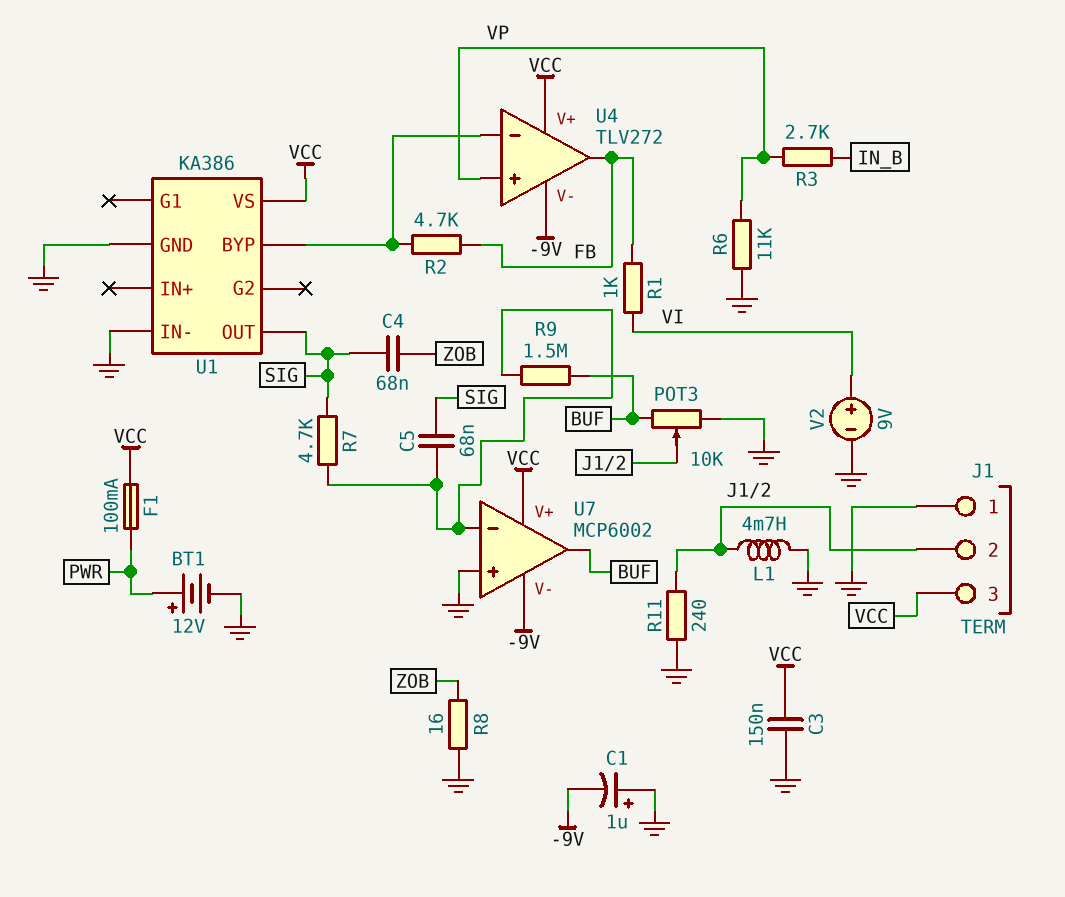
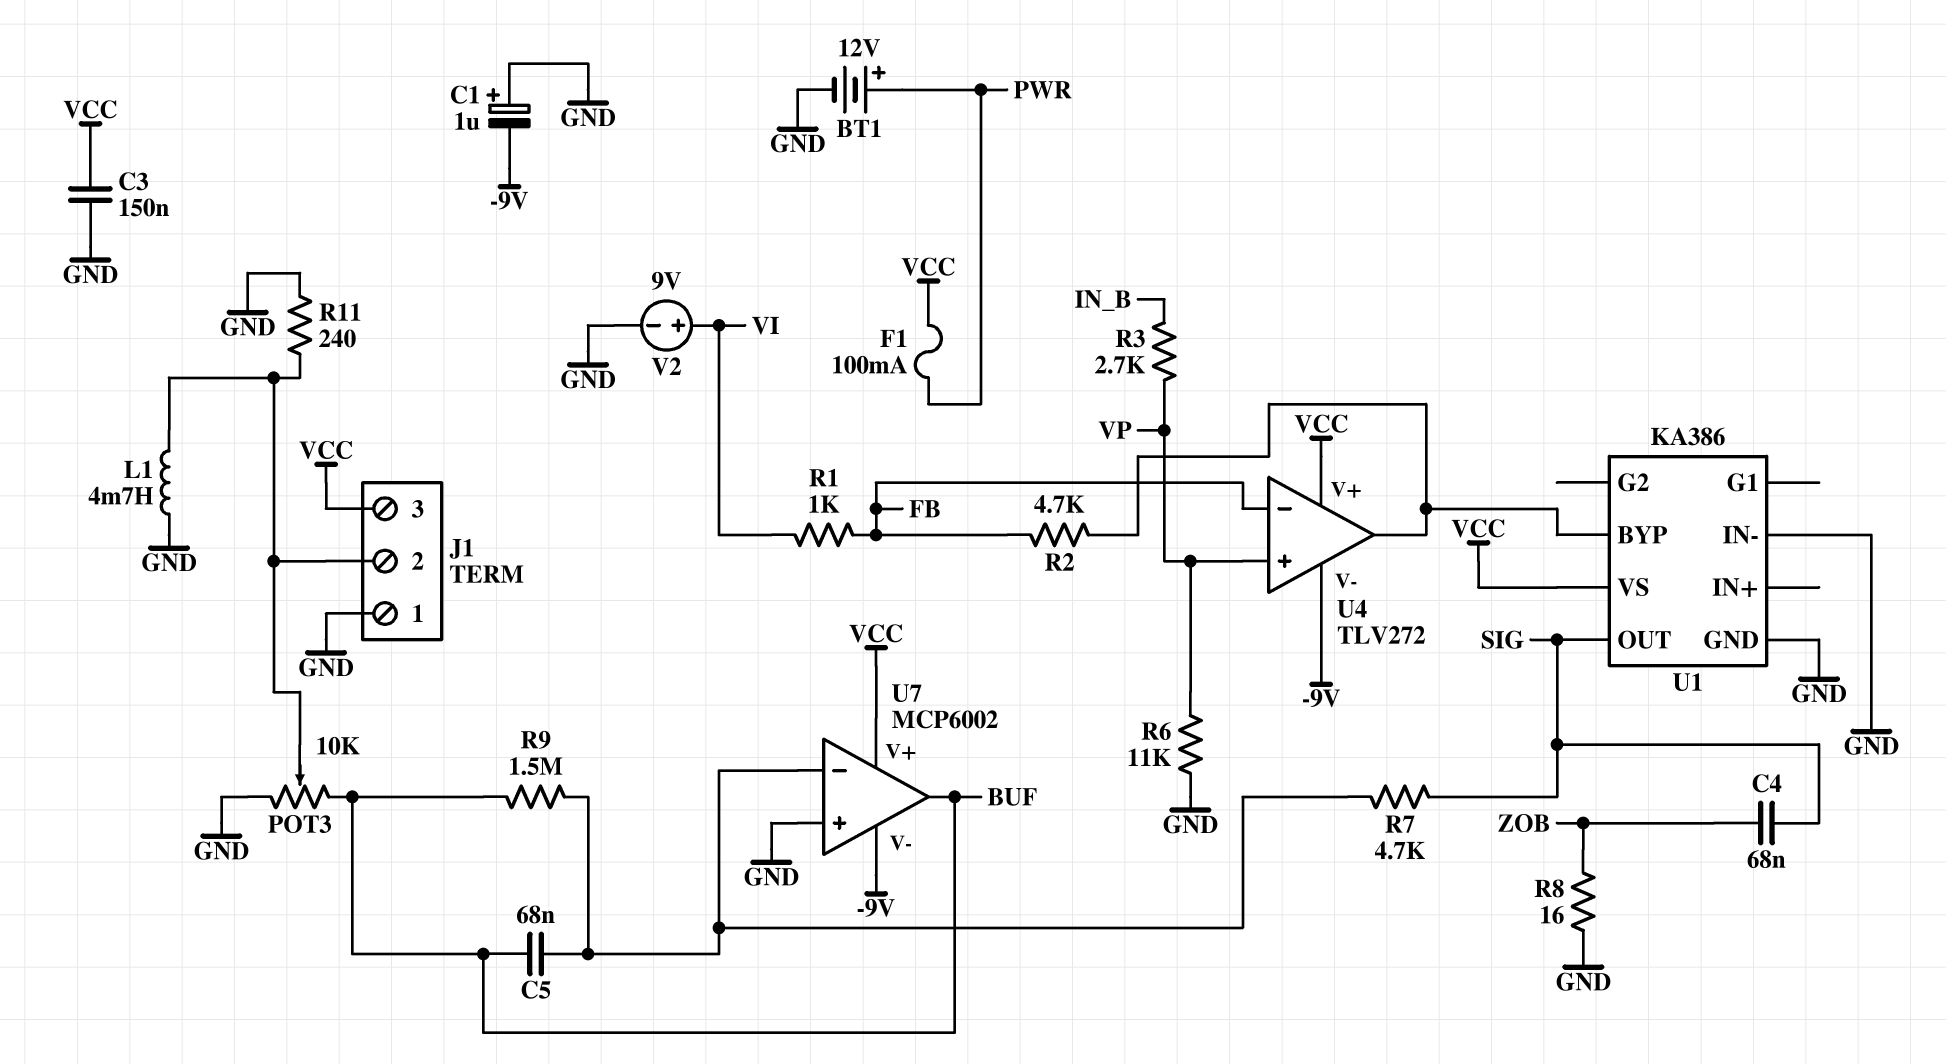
C5: 68nF (SIG, U7/in-) -> 68nF (BUF, U7/in-)
U4 pin in-: U1/BYP -> FB
U4 pin out: FB -> U1/BYP

